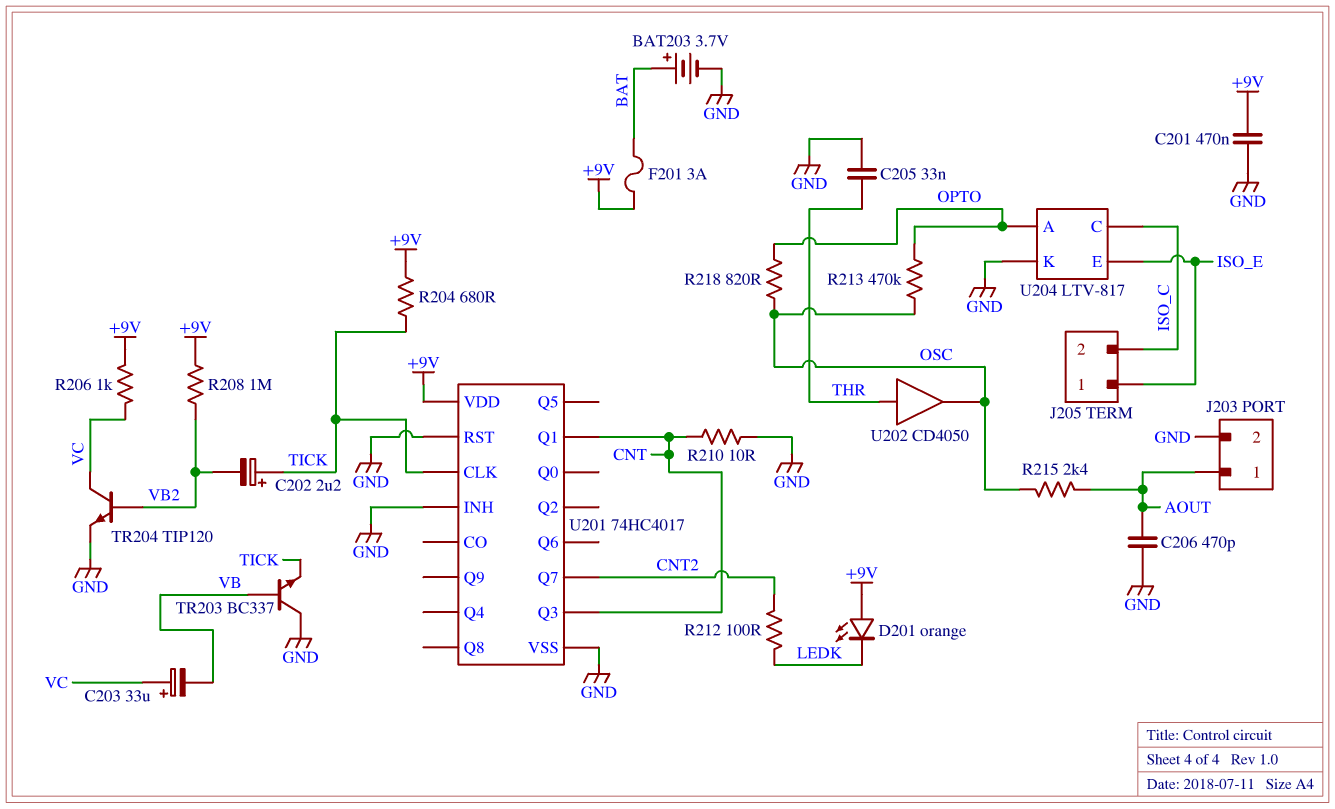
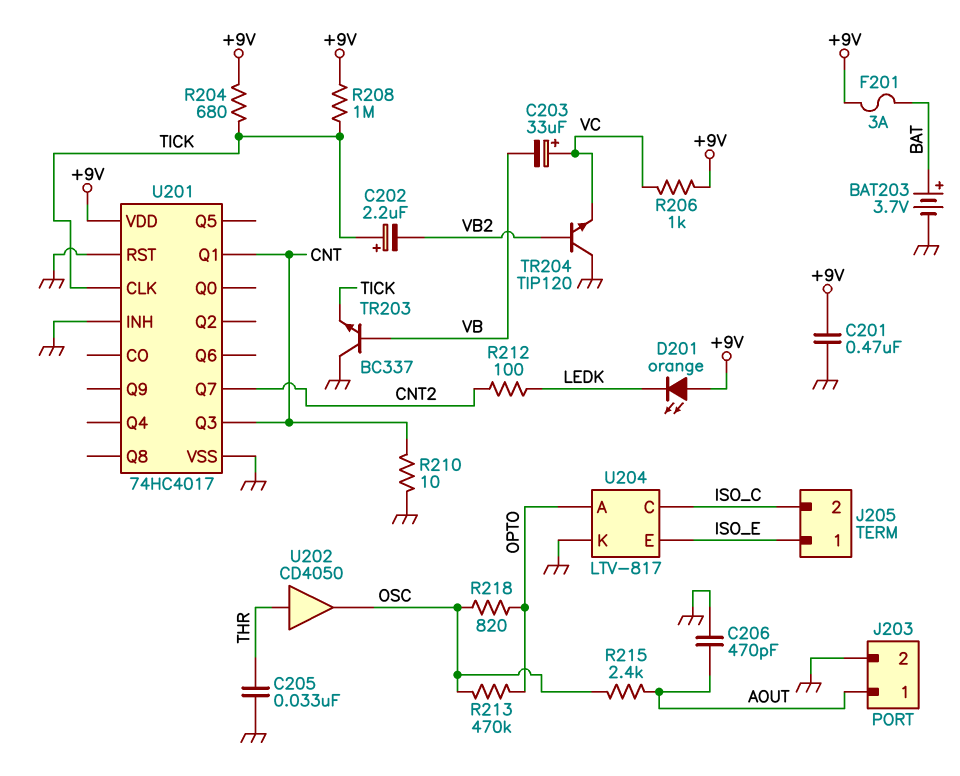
R208: 1M (+9V, VB2) -> 1M (+9V, TICK)
TR204: NPN TIP120 (B VB2, C VC, E GND) -> NPN TIP120 (B VB2, C GND, E VC)

